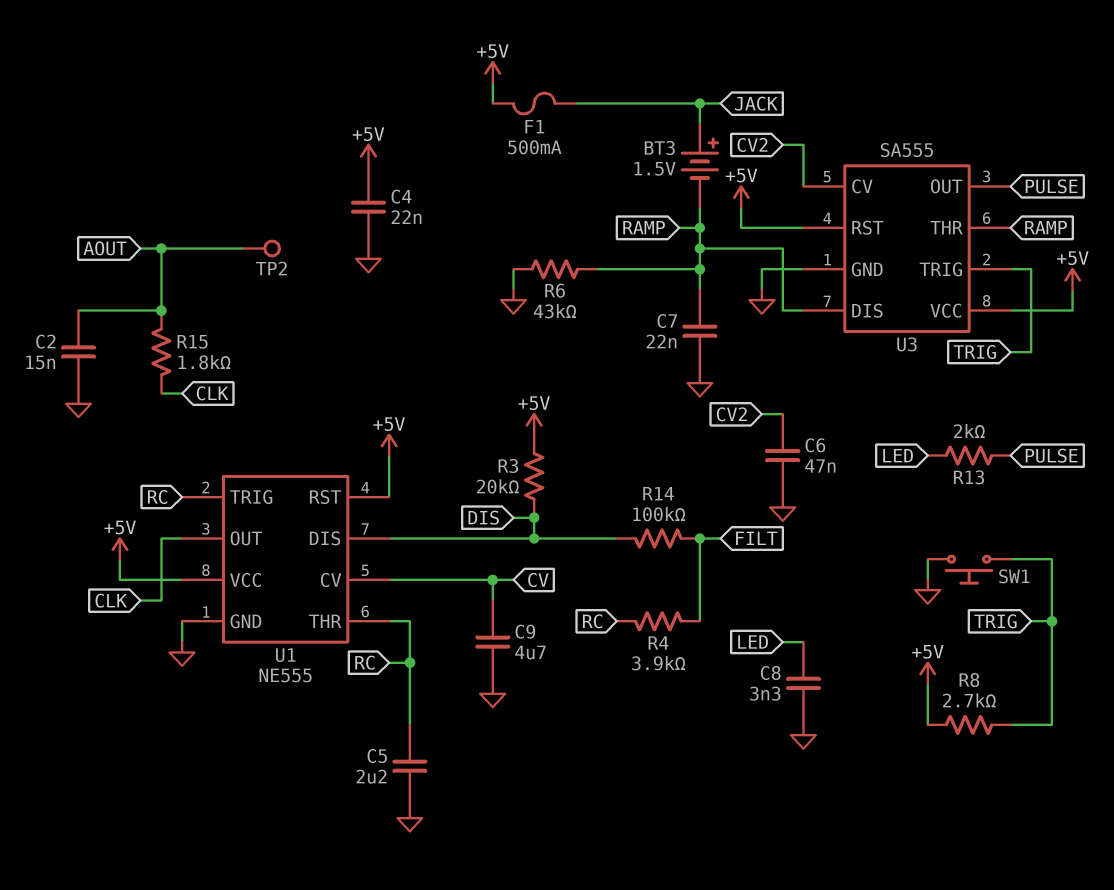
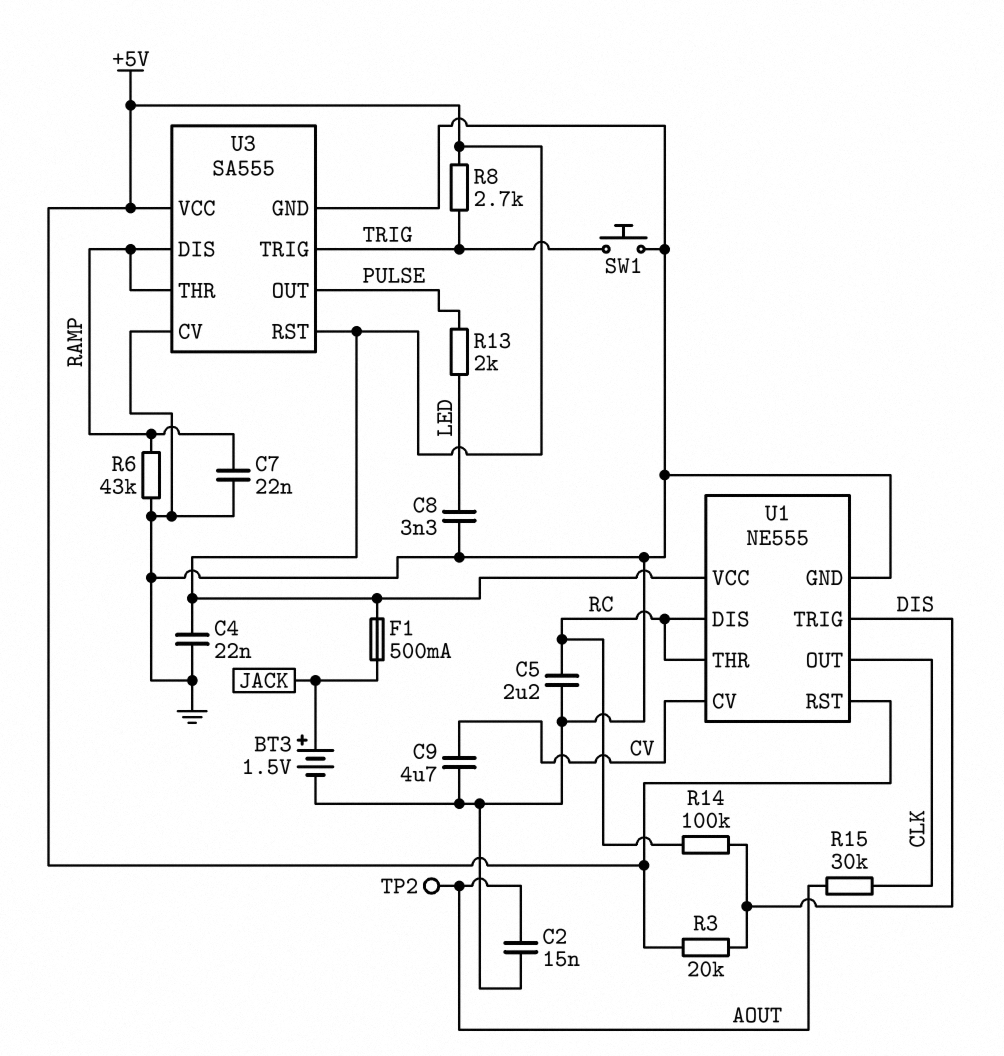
BT3: 1.5V (plus JACK, minus RAMP) -> 1.5V (plus JACK, minus GND)
C6: 47nF (CV2, GND) -> none
R4: 3.9k (FILT, RC) -> none
R14: 100k (DIS, FILT) -> 100k (DIS, RC)
R15: 1.8k (AOUT, CLK) -> 30k (AOUT, CLK)
U1 pin DIS: DIS -> RC
U1 pin TRIG: RC -> DIS
U3 pin CV: CV2 -> GND

